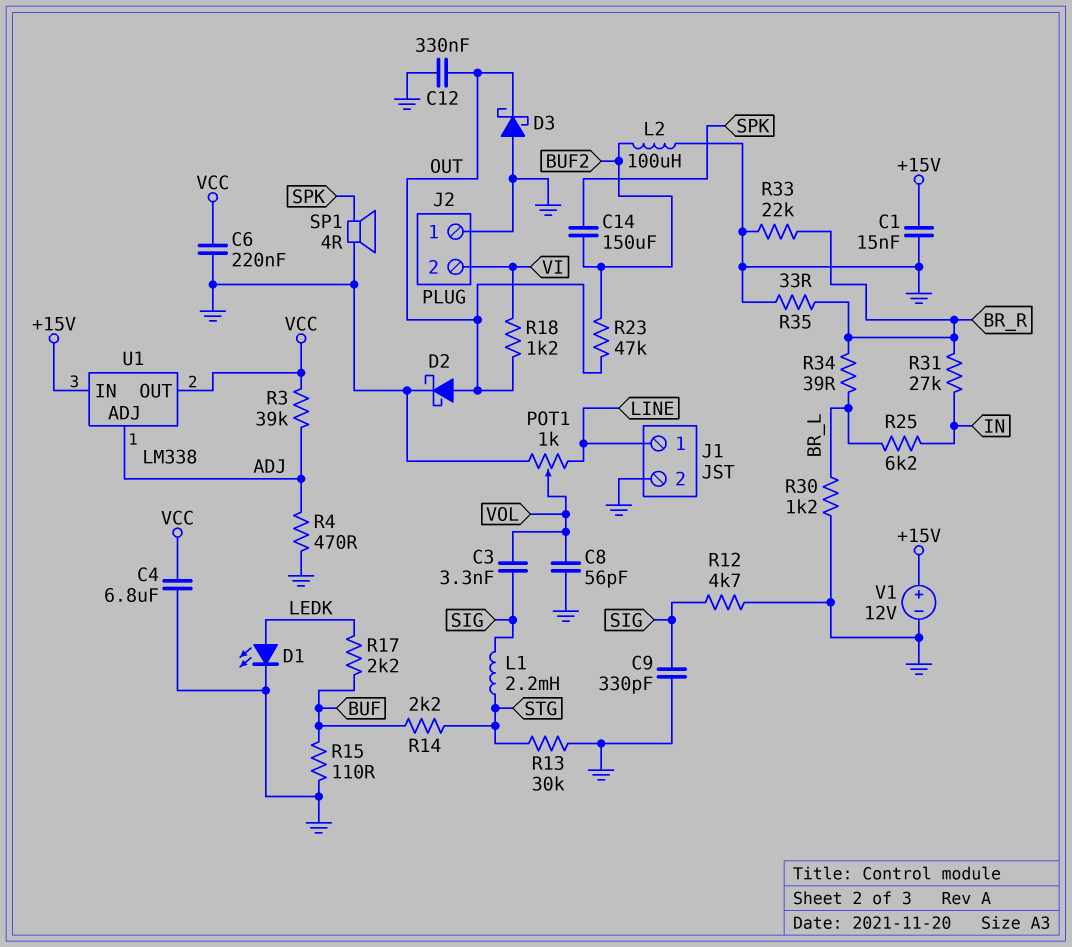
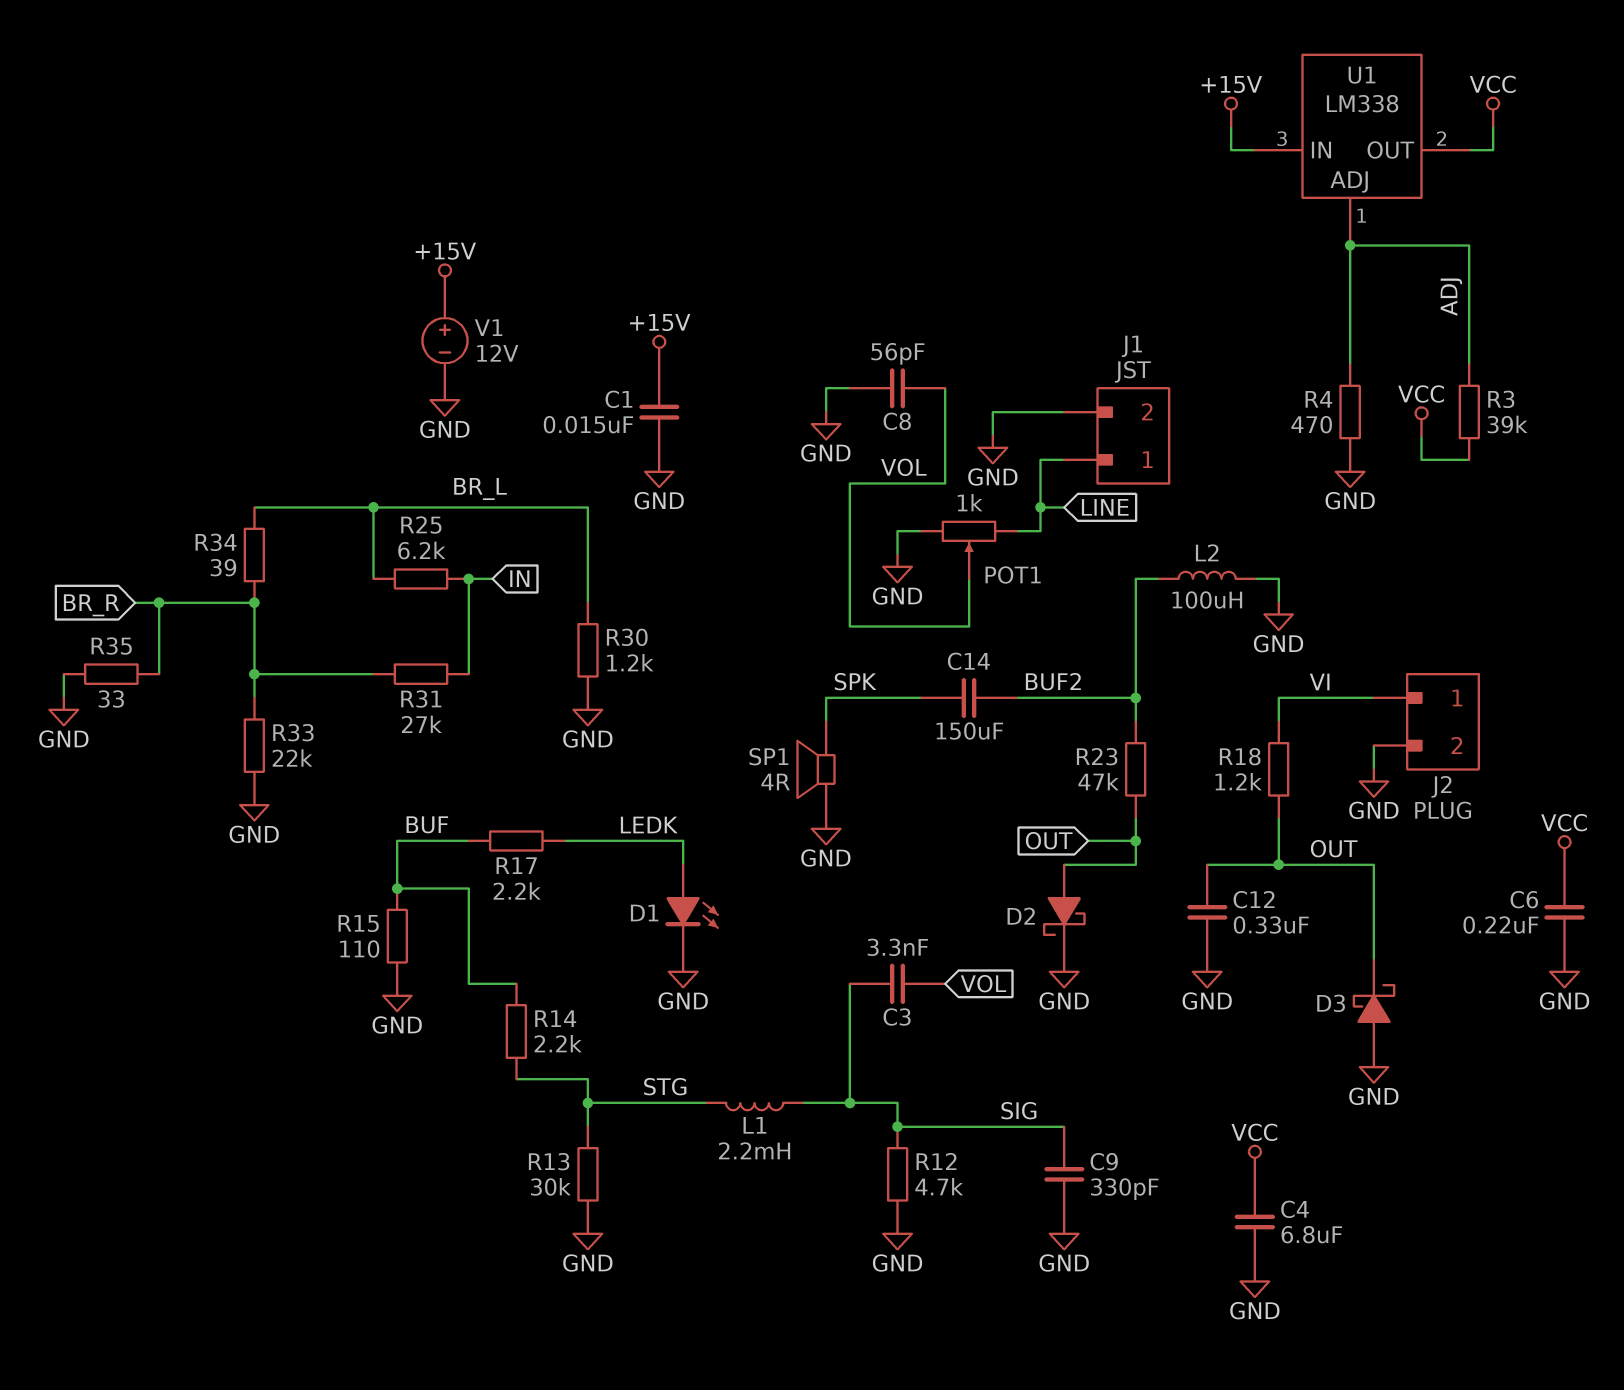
J2 pin 1: GND -> VI
J2 pin 2: VI -> GND

